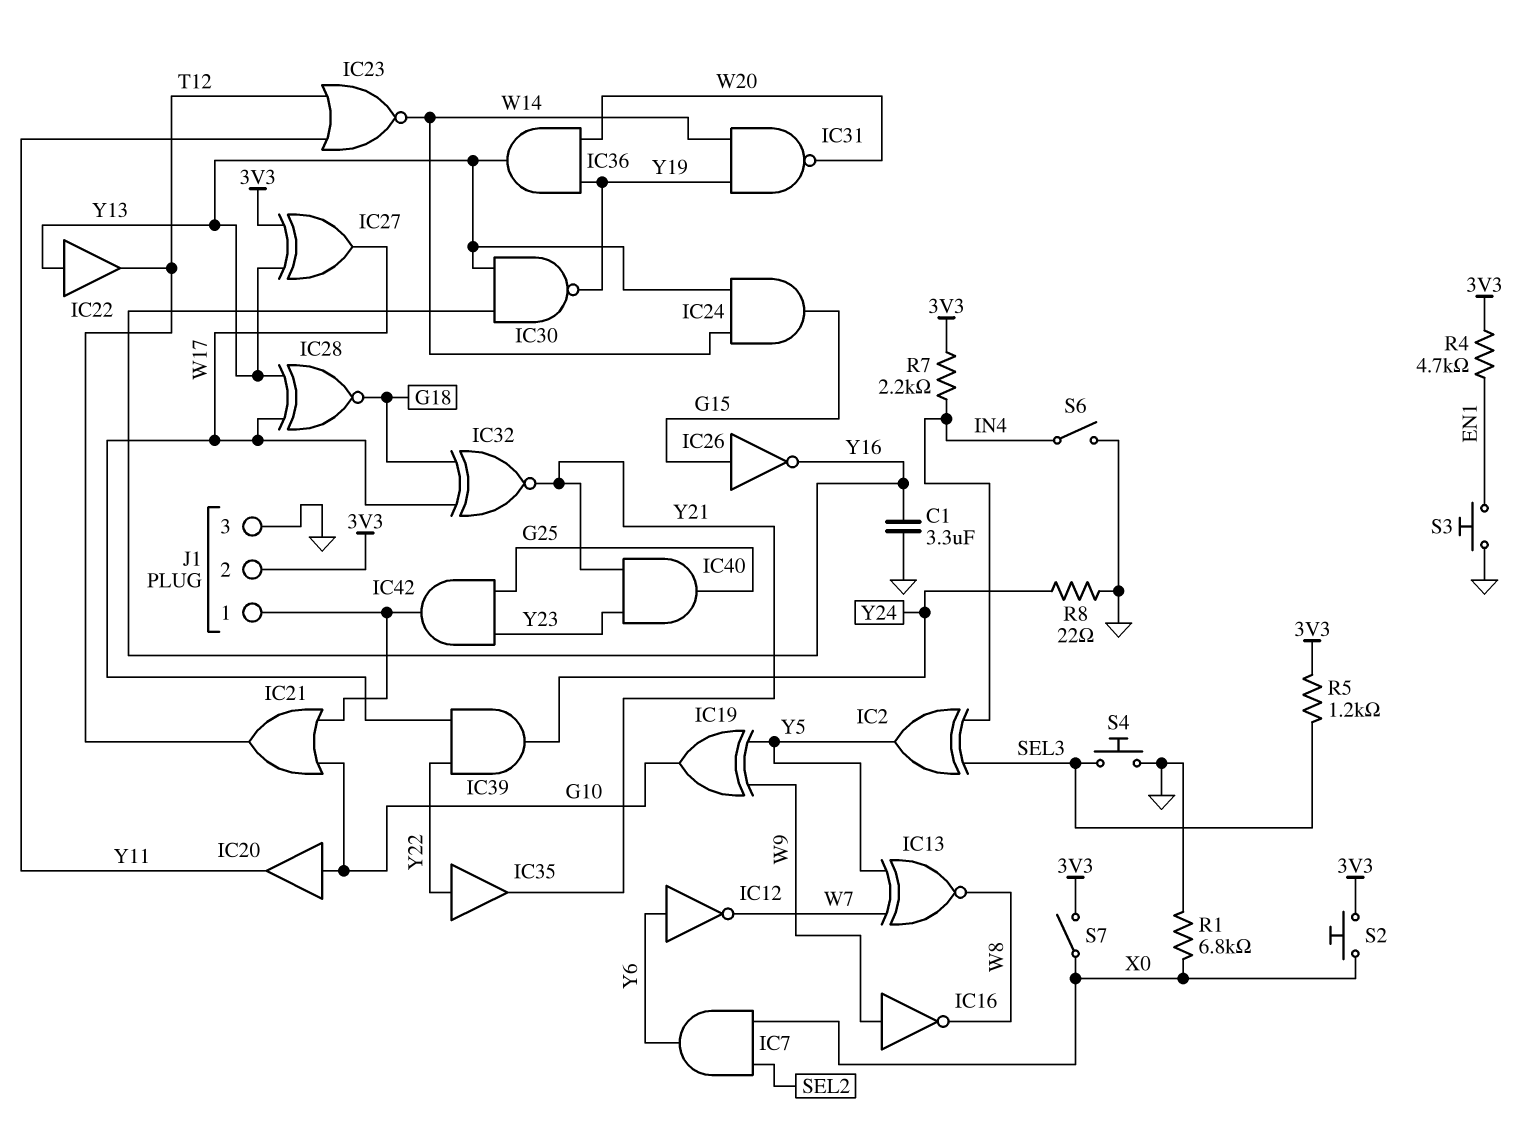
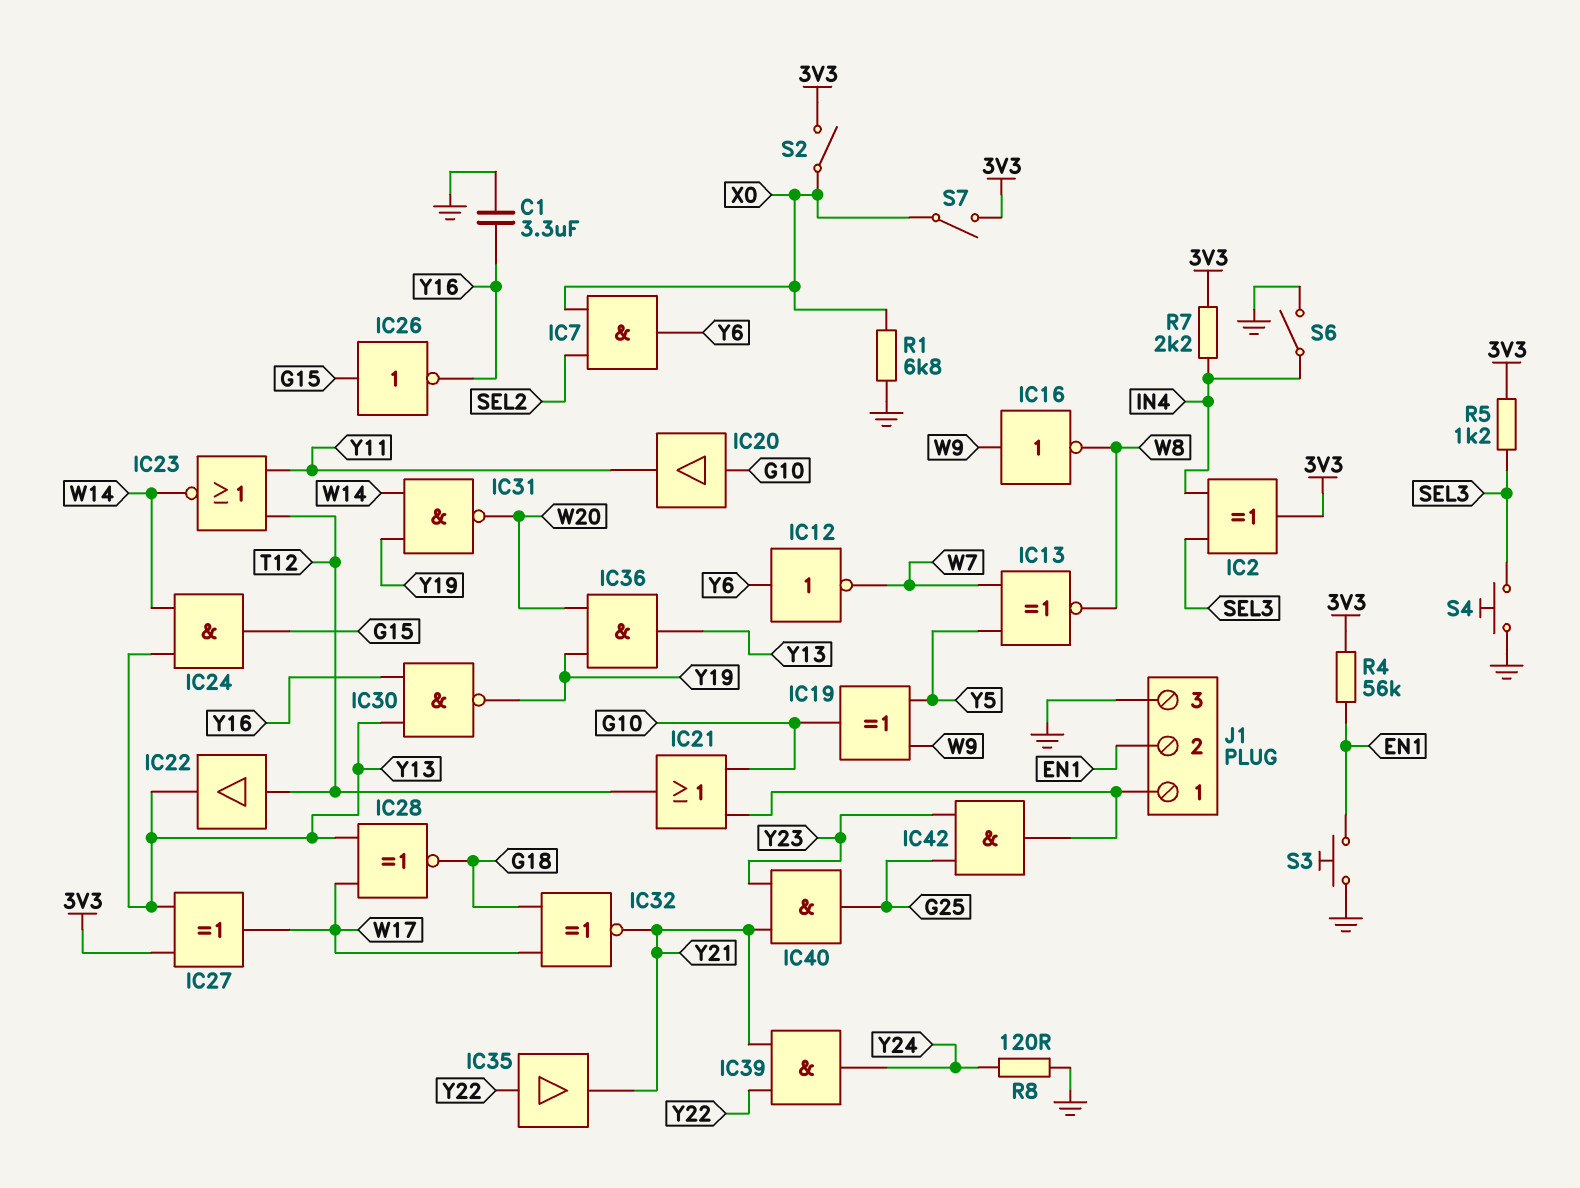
IC2: XOR (in IN4, in SEL3, out Y5) -> XOR (in IN4, in SEL3, out 3V3)
IC22: buffer (in Y13, out T12) -> buffer (in T12, out Y13)
IC39: AND (in W17, in Y22, out Y24) -> AND (in Y21, in Y22, out Y24)
J1 pin 2: 3V3 -> EN1
R4: 4.7k (3V3, EN1) -> 56k (3V3, EN1)
R8: 22 (GND, Y24) -> 120 (GND, Y24)
S2: button (3V3, X0) -> switch (3V3, X0)

